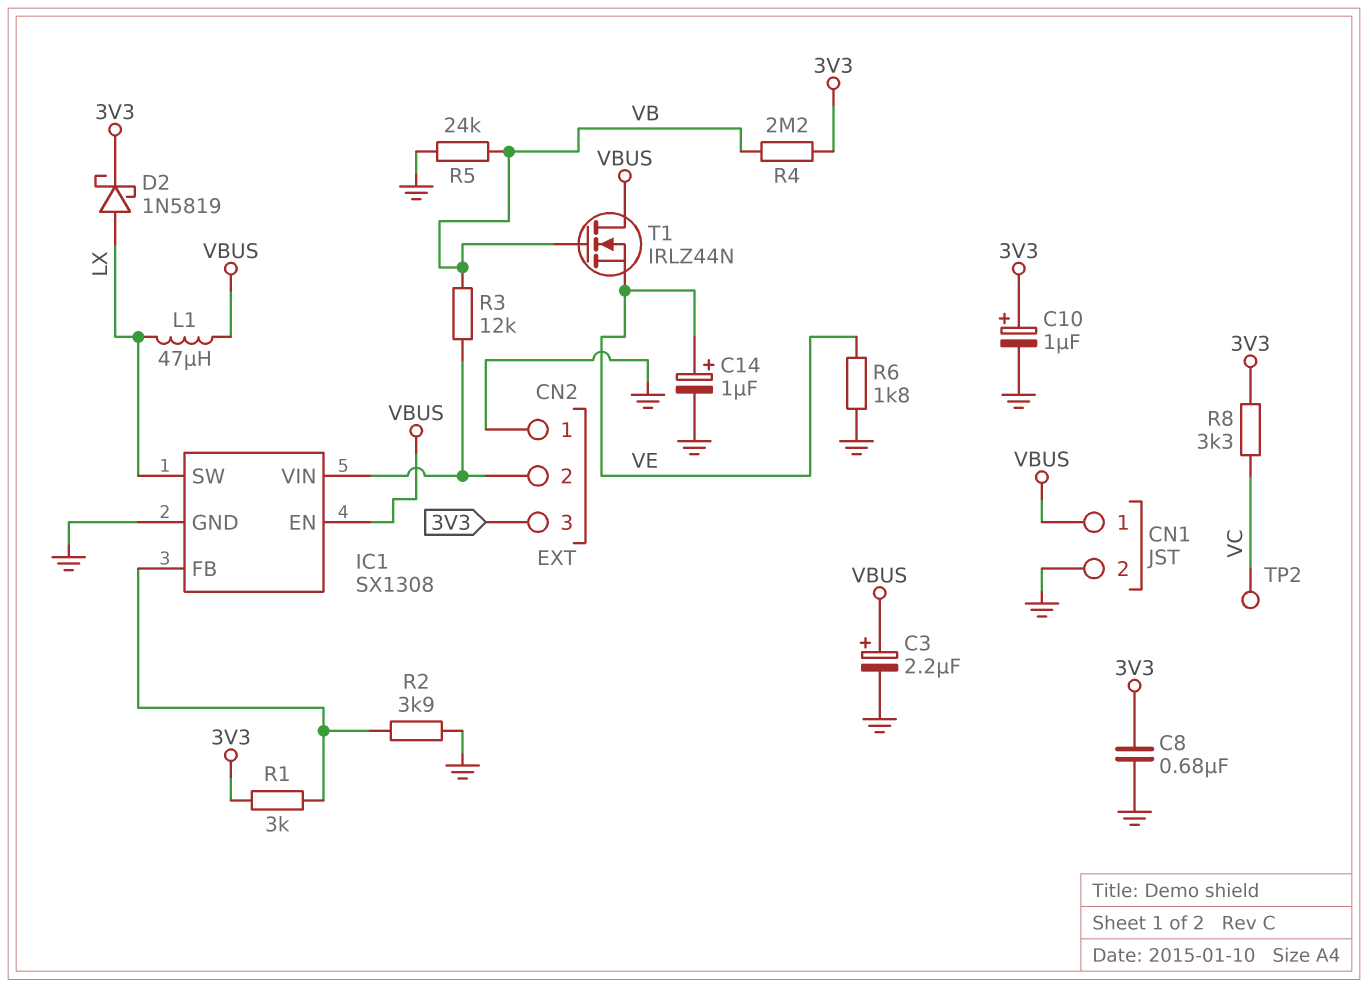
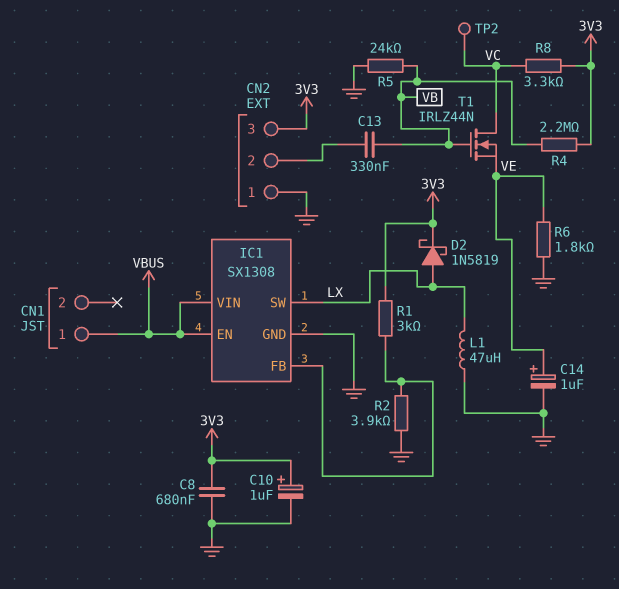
C3: 2.2uF (plus VBUS, minus GND) -> none
C13: none -> 330nF (CN2/2, VB)
CN1 pin 2: GND -> none
IC1 pin VIN: CN2/2 -> VBUS
L1: 47uH (LX, VBUS) -> 47uH (GND, LX)
R3: 12k (CN2/2, VB) -> none
T1: NMOS IRLZ44N (G VB, D VBUS, S VE) -> NMOS IRLZ44N (G VB, D VC, S VE)

